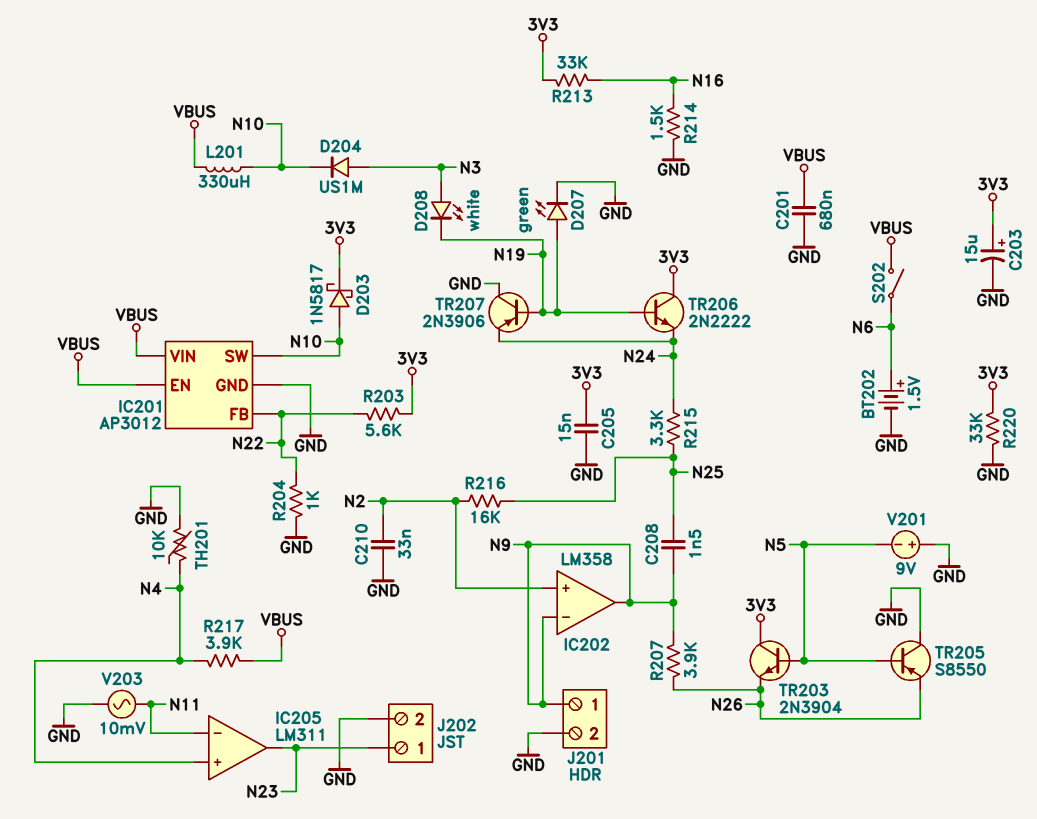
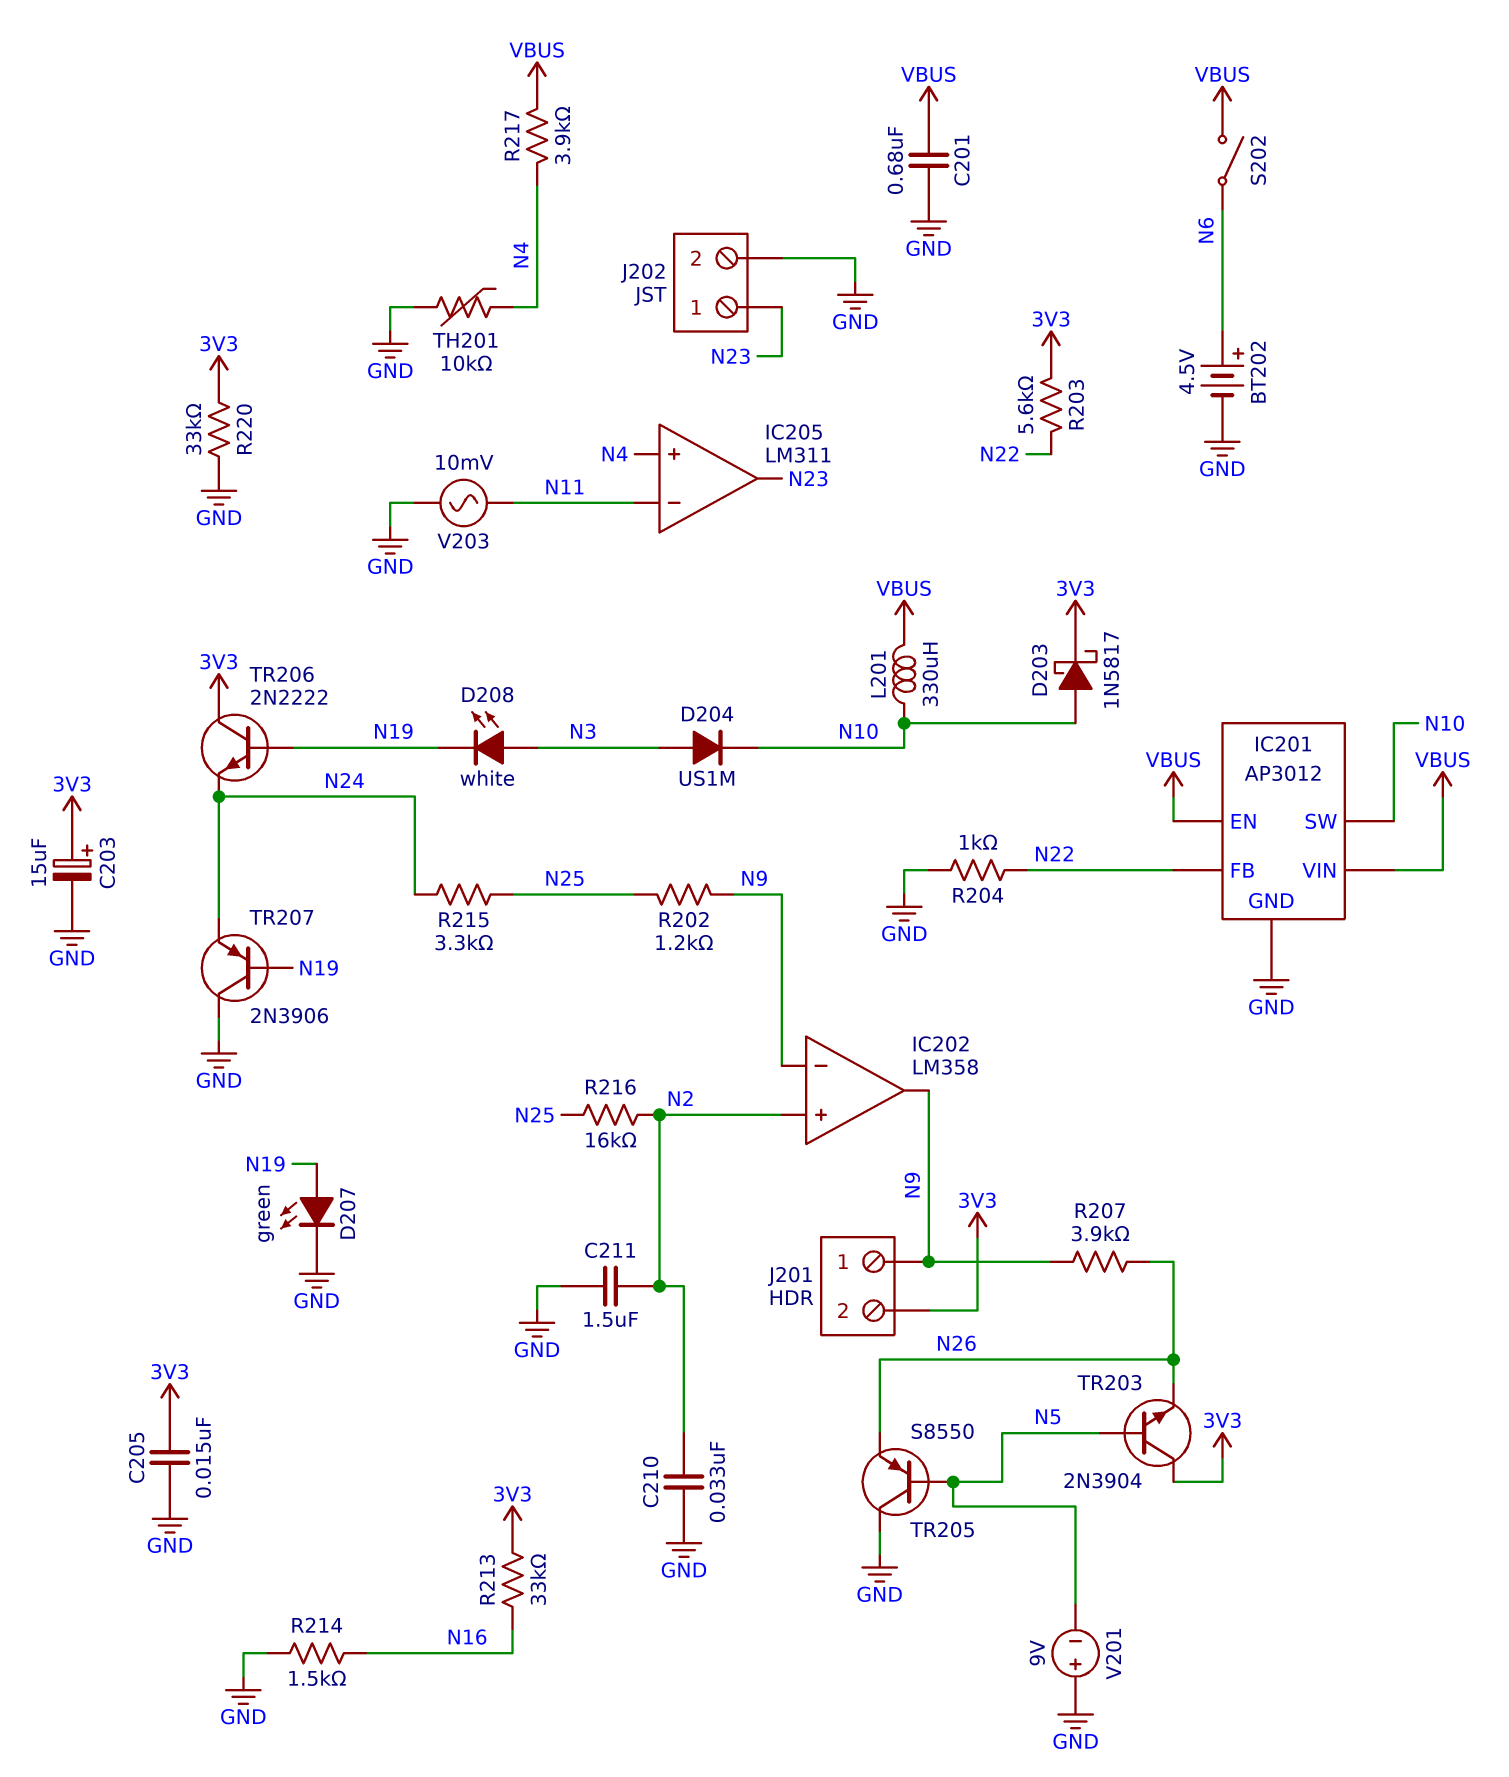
BT202: 1.5V (plus N6, minus GND) -> 4.5V (plus N6, minus GND)
C208: 1.5nF (N9, N25) -> none
C211: none -> 1.5uF (GND, N2)
J201 pin 2: GND -> 3V3
R202: none -> 1.2k (N9, N25)

